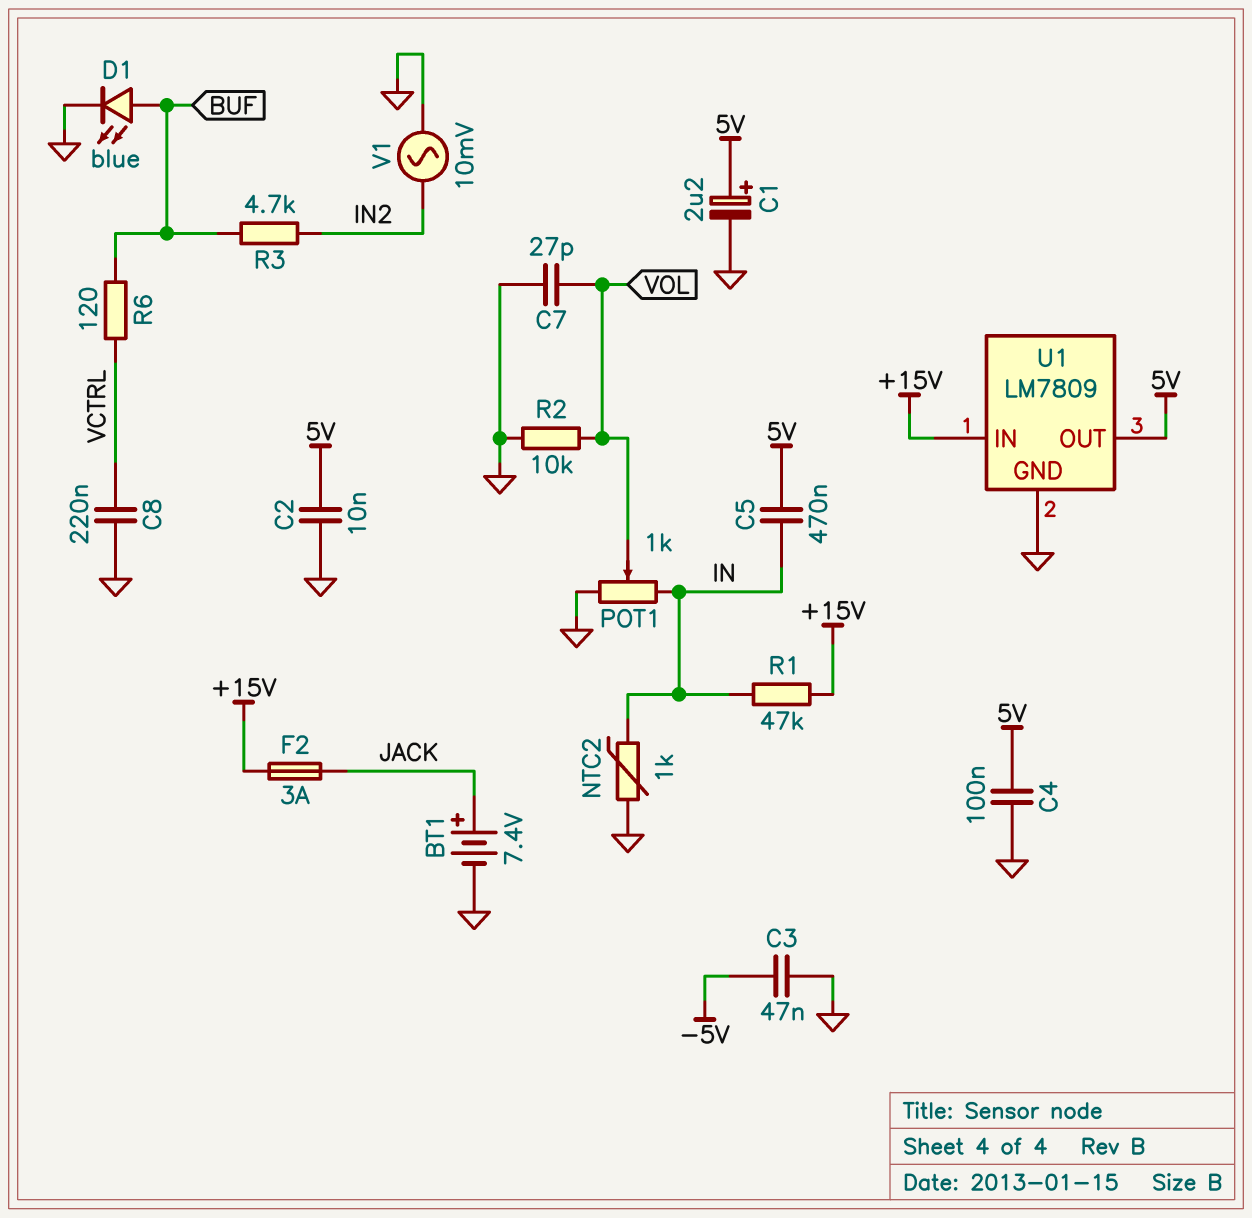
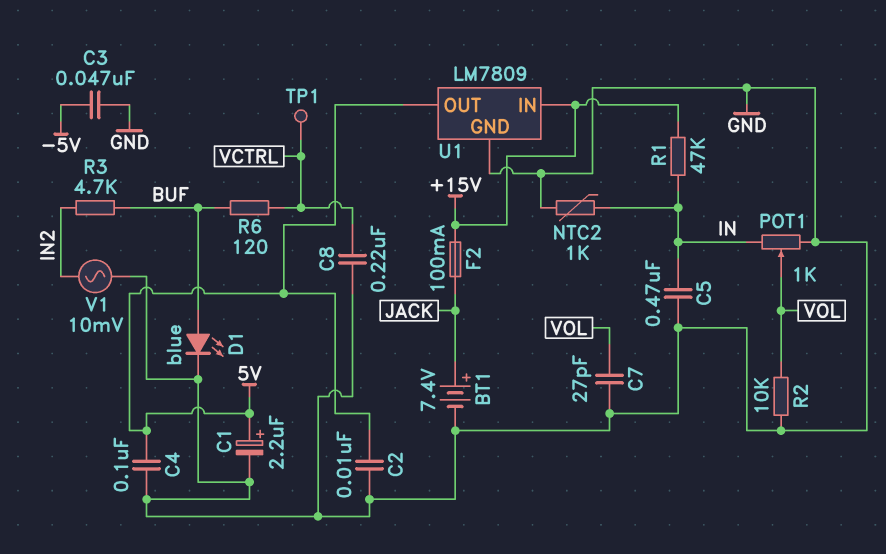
C5: 470nF (5V, IN) -> 470nF (GND, IN)
F2: 3A (+15V, JACK) -> 100mA (+15V, JACK)
TP1: none -> test point (VCTRL)

